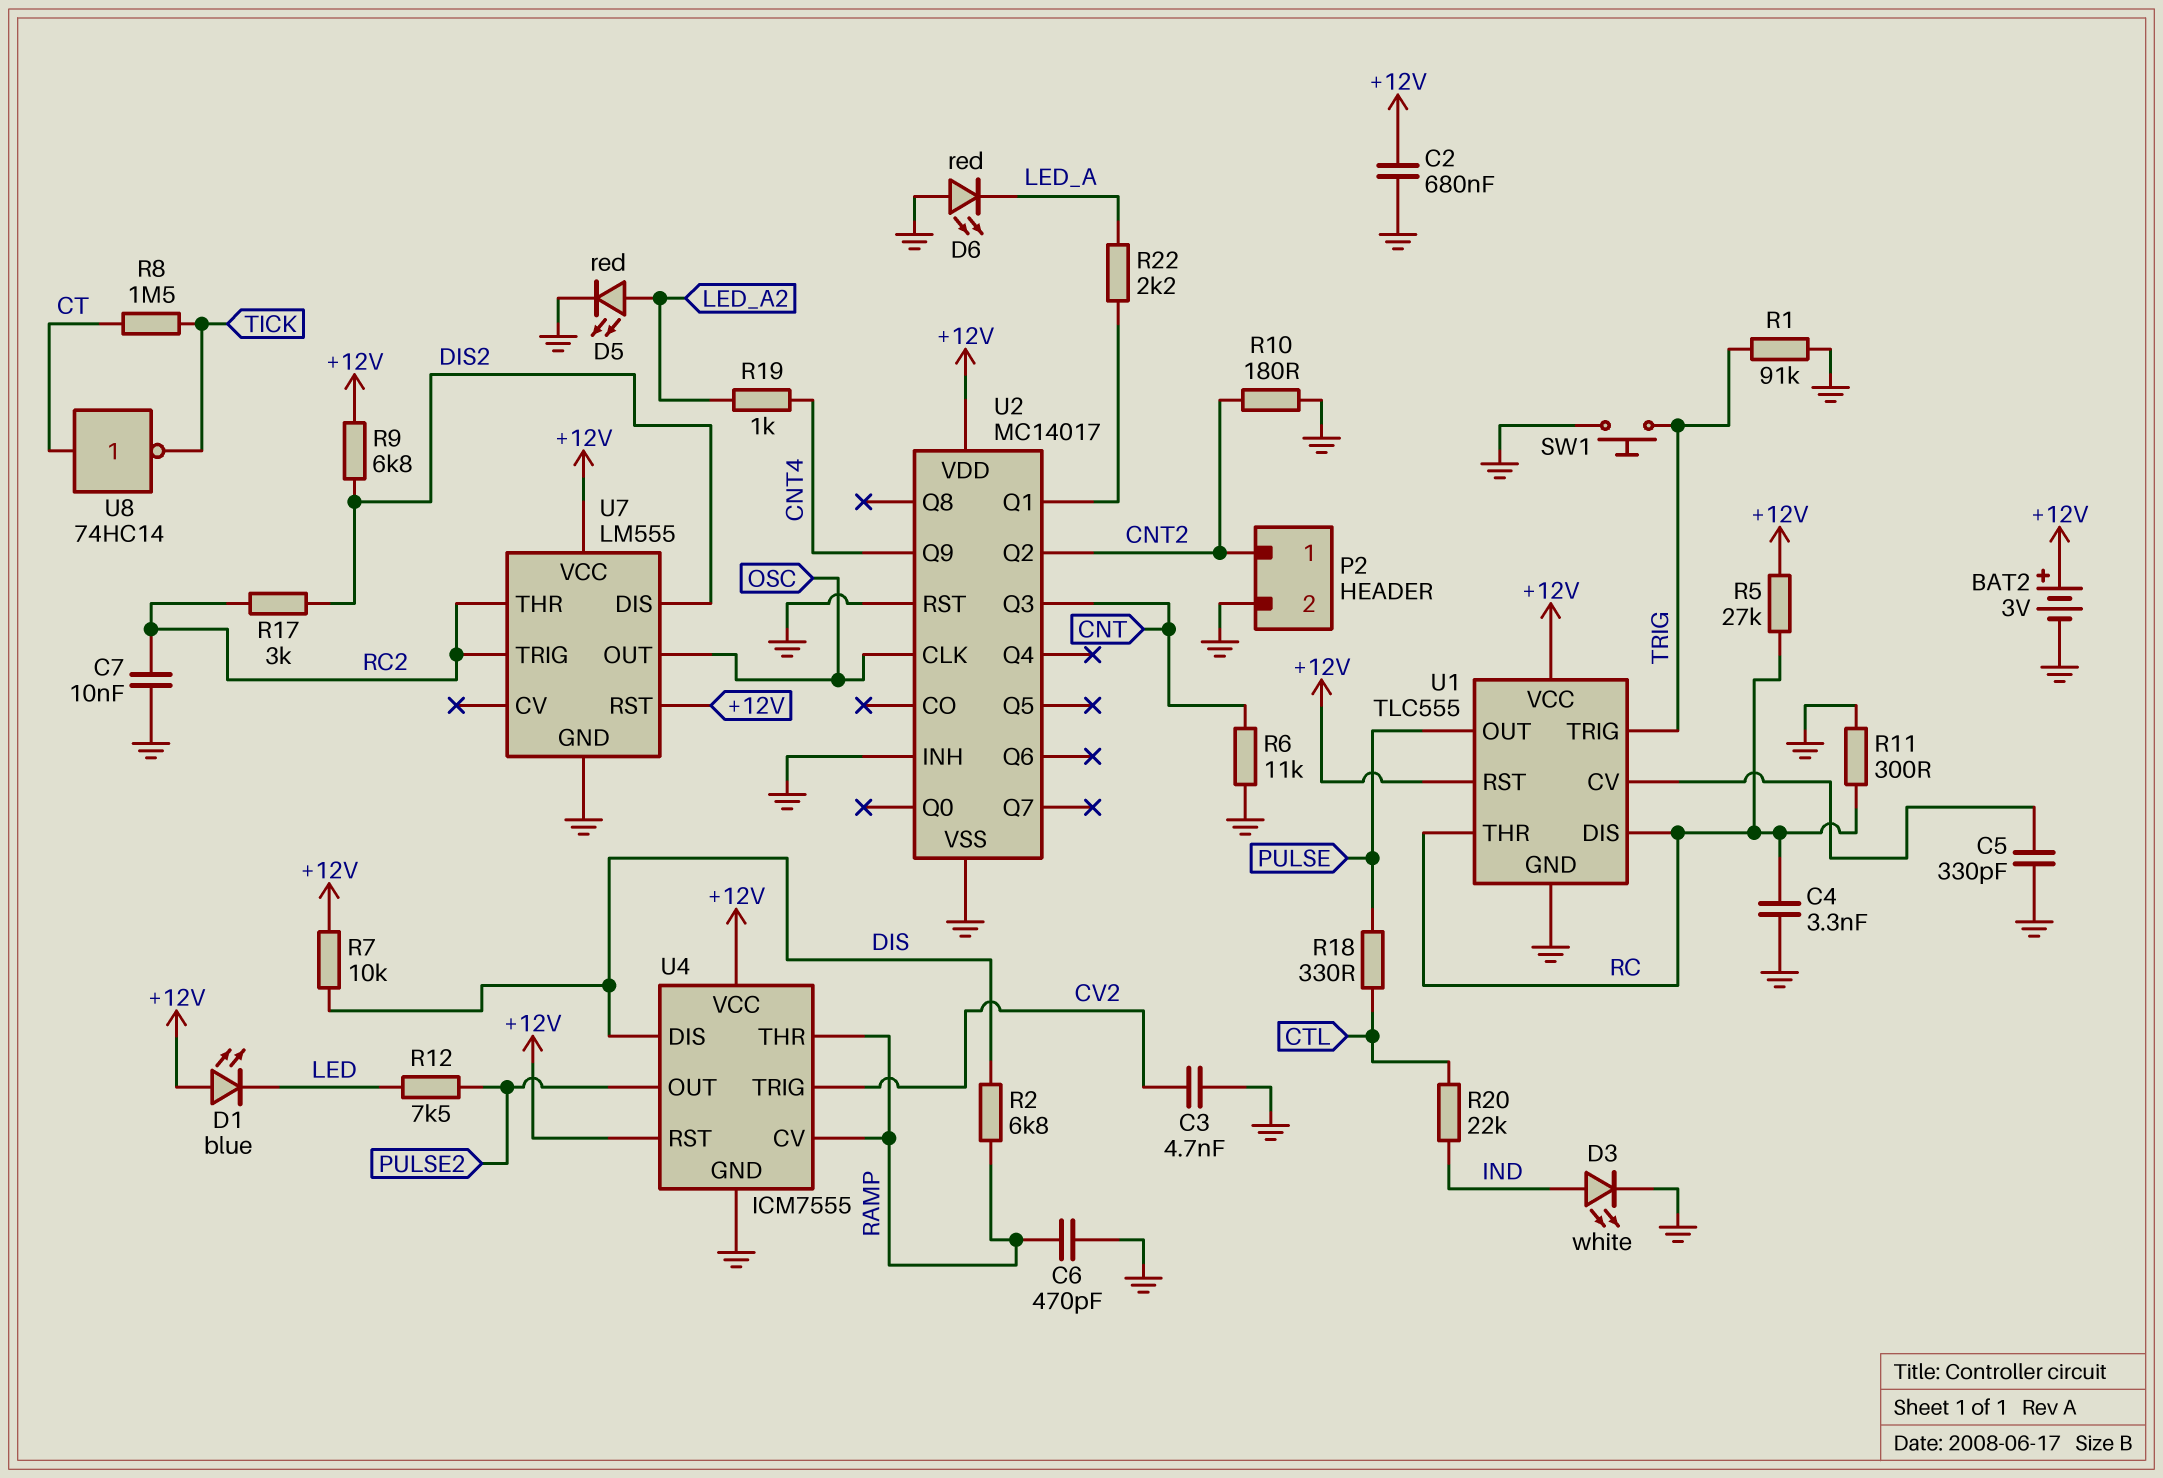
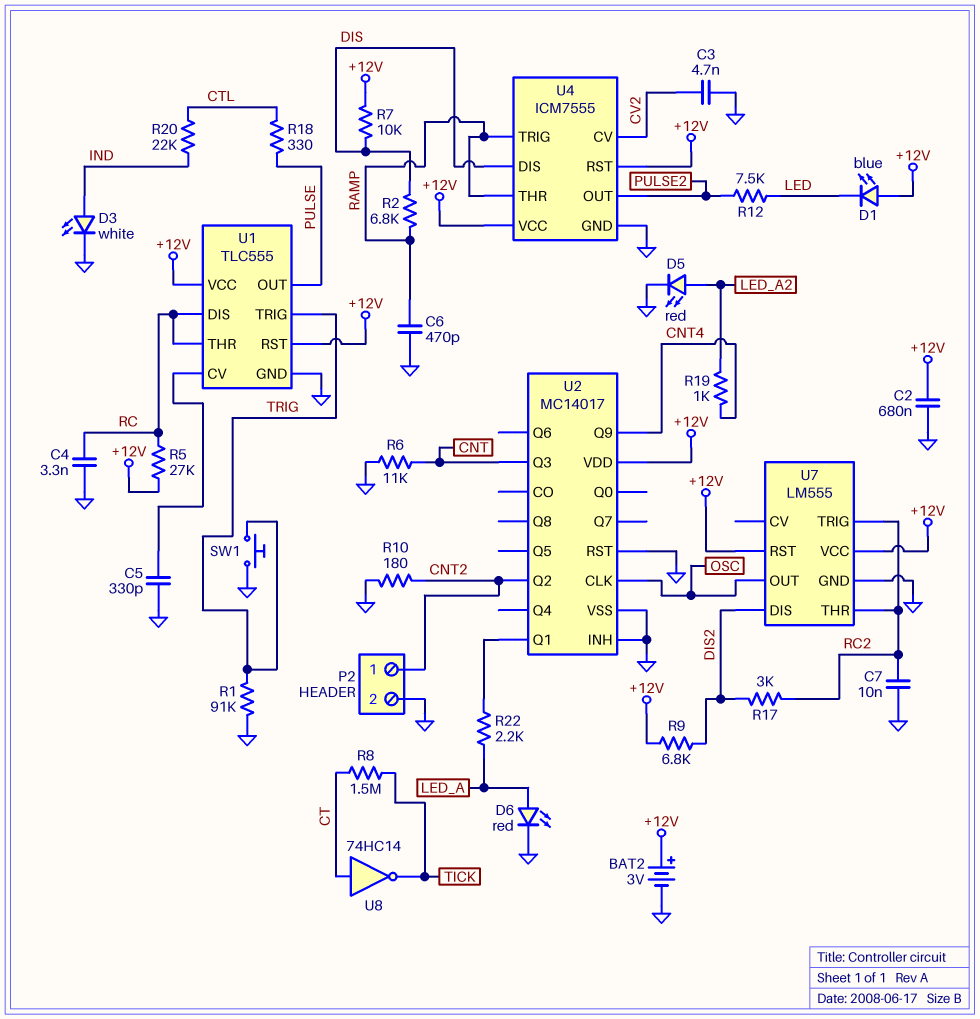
D6: LED red (A GND, K LED_A) -> LED red (A LED_A, K GND)
R11: 300 (GND, RC) -> none
U4 pin CV: RAMP -> CV2
U4 pin TRIG: CV2 -> RAMP

